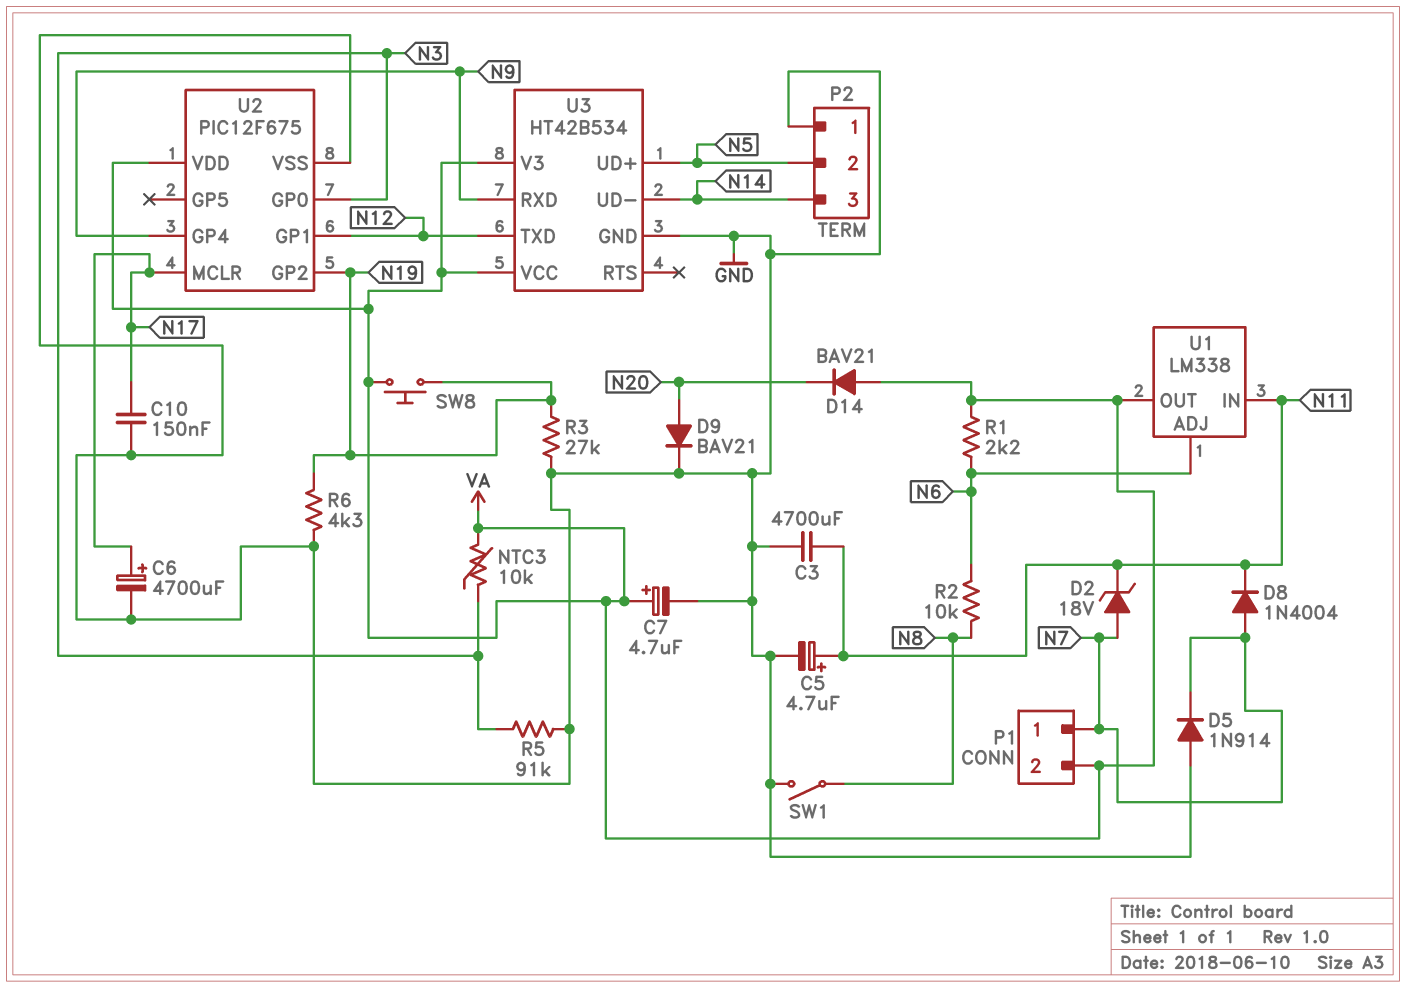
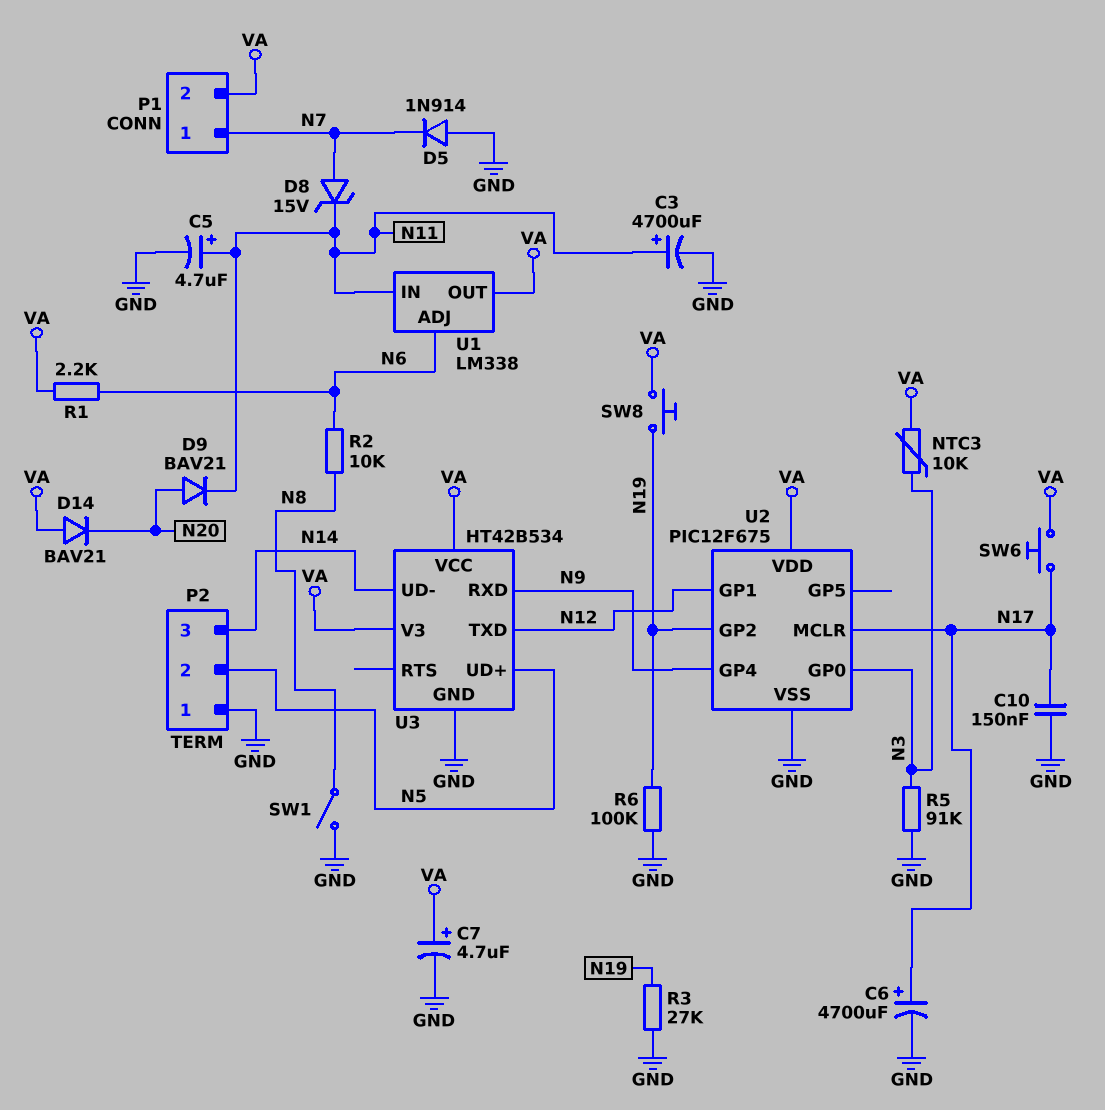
C3: 4700uF (GND, N11) -> 4700uF (plus N11, minus GND)
D2: zener 18V (A N7, K N11) -> none
D8: diode 1N4004 (A N7, K N11) -> zener 15V (A N7, K N11)
D9: diode BAV21 (A N20, K GND) -> diode BAV21 (A N20, K N11)
R6: 4.3k (GND, N19) -> 100k (GND, N19)
SW6: none -> button (N17, VA)

